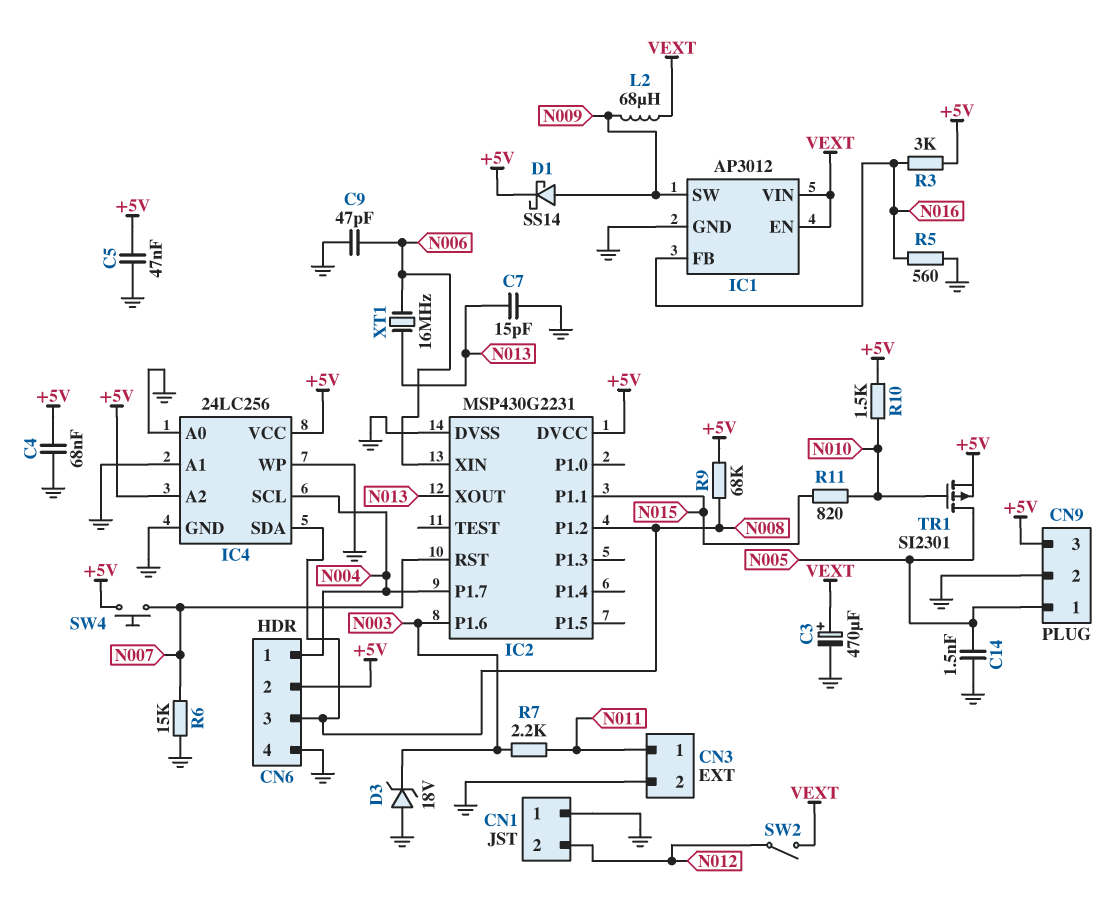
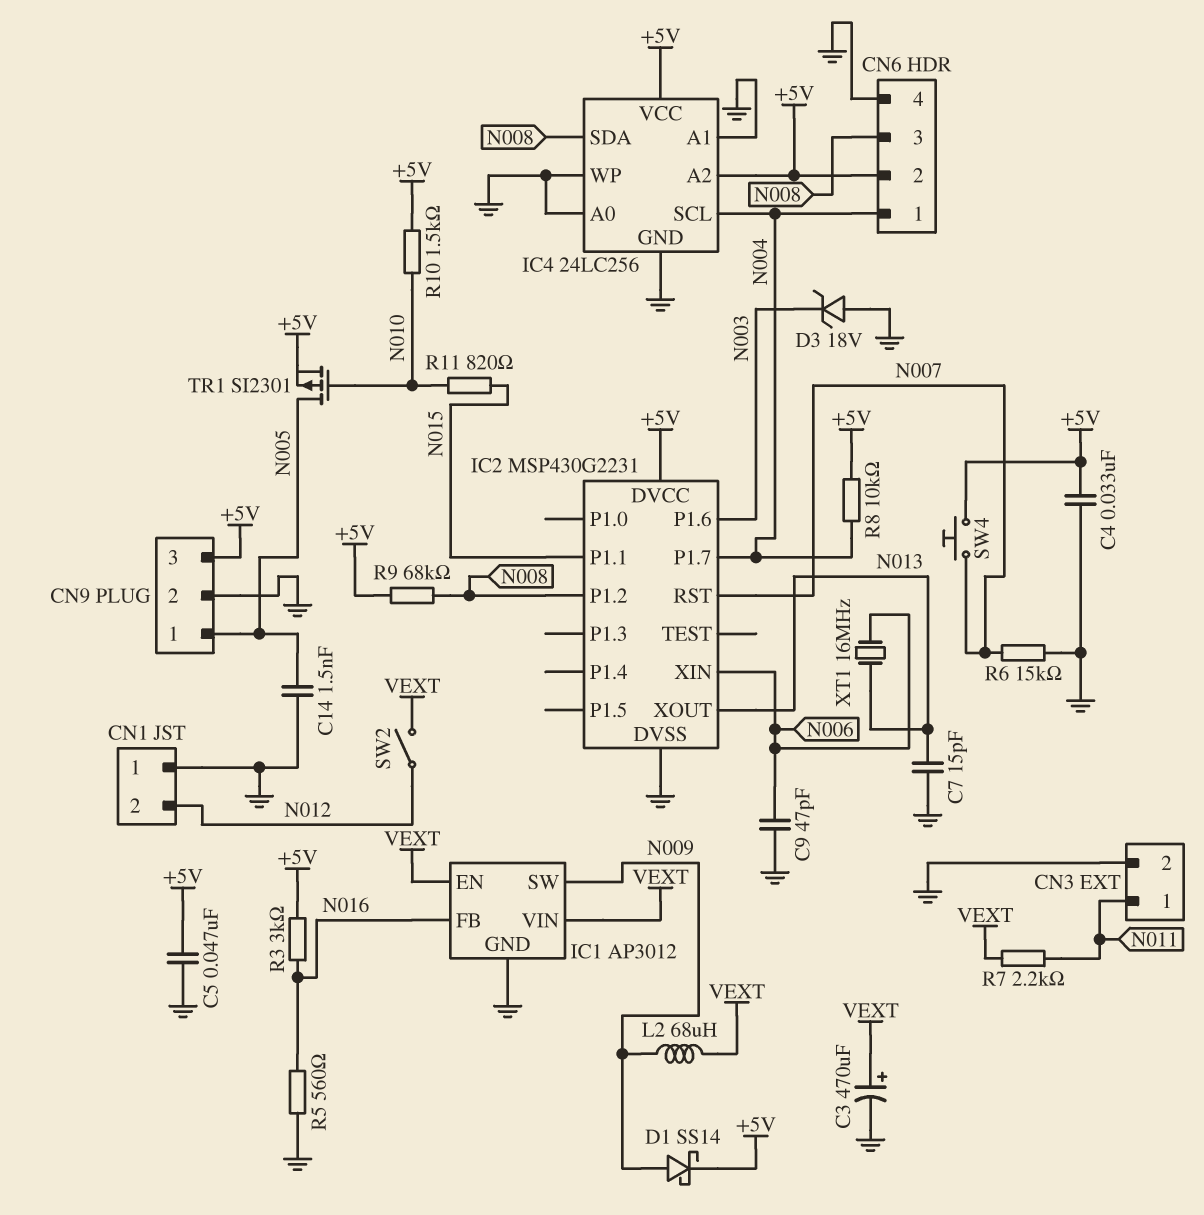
C4: 68nF (+5V, GND) -> 33nF (+5V, GND)
R7: 2.2k (N003, N011) -> 2.2k (N011, VEXT)
R8: none -> 10k (+5V, N004)

